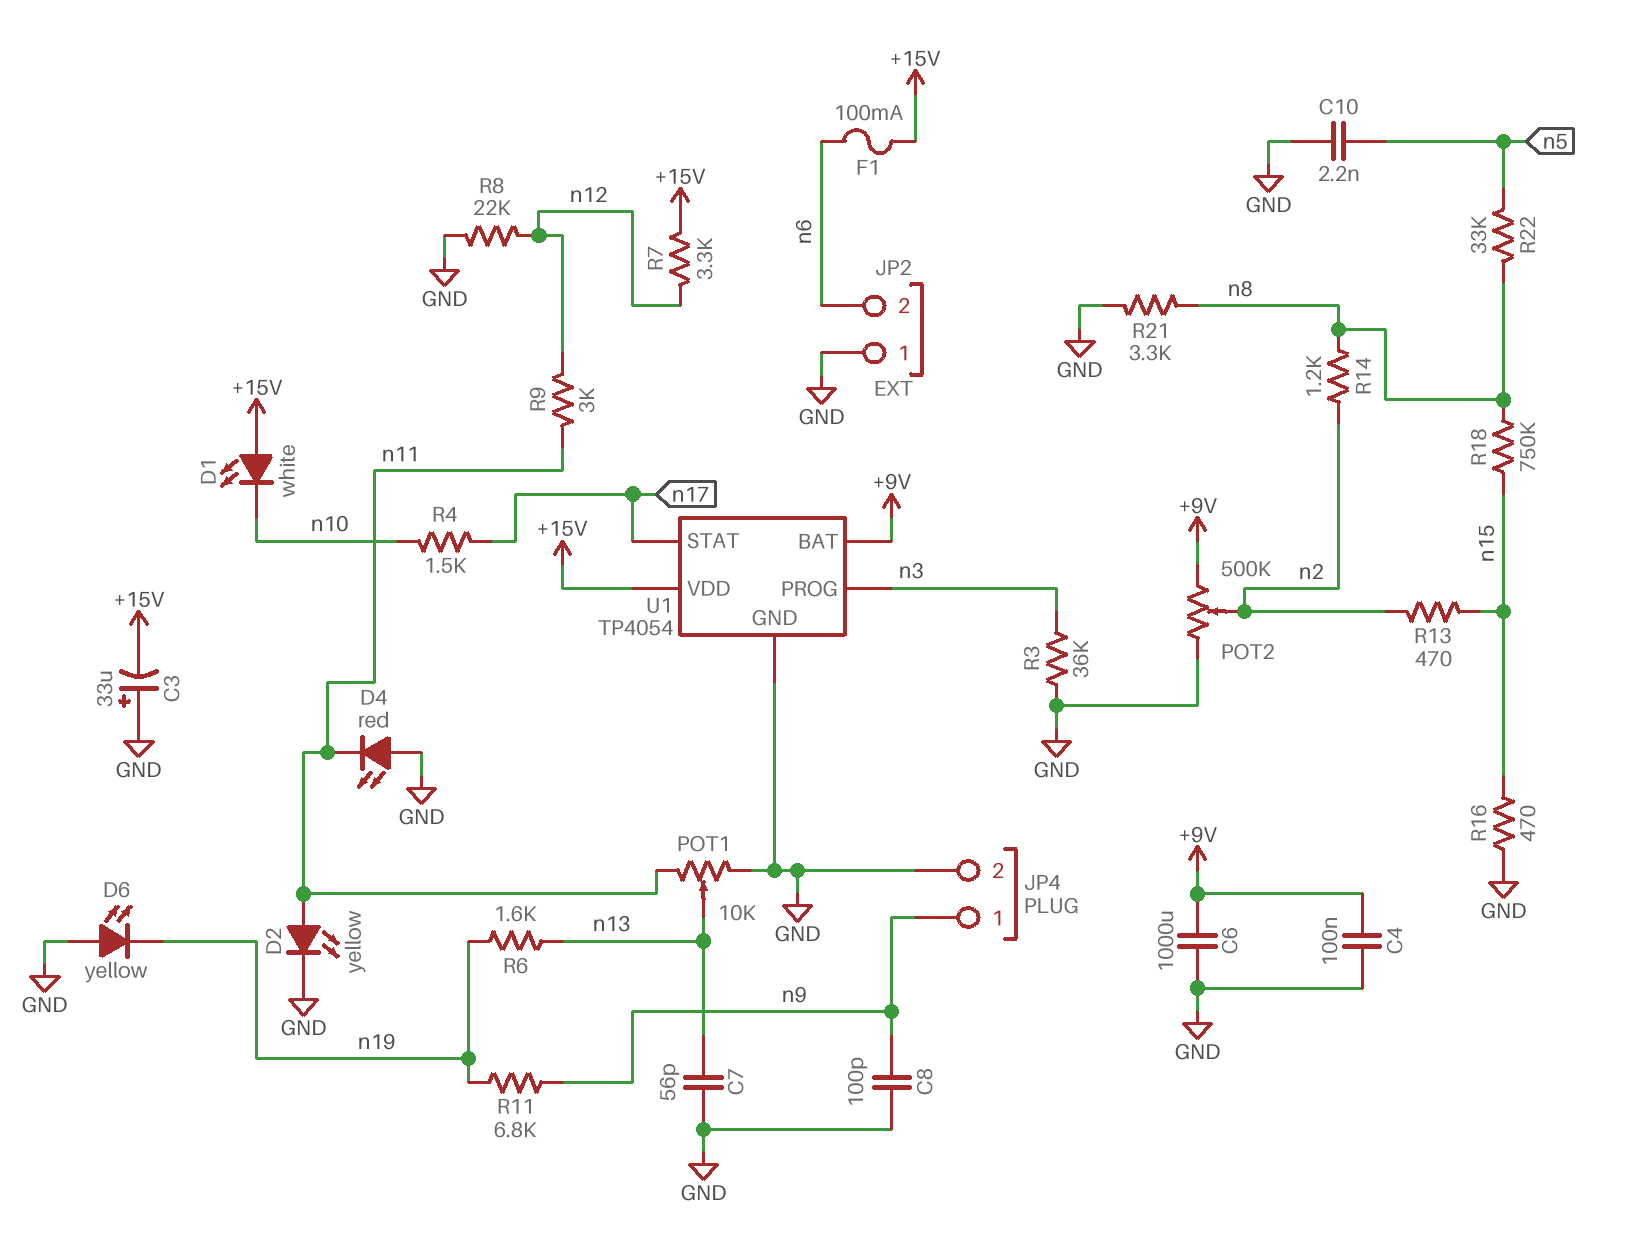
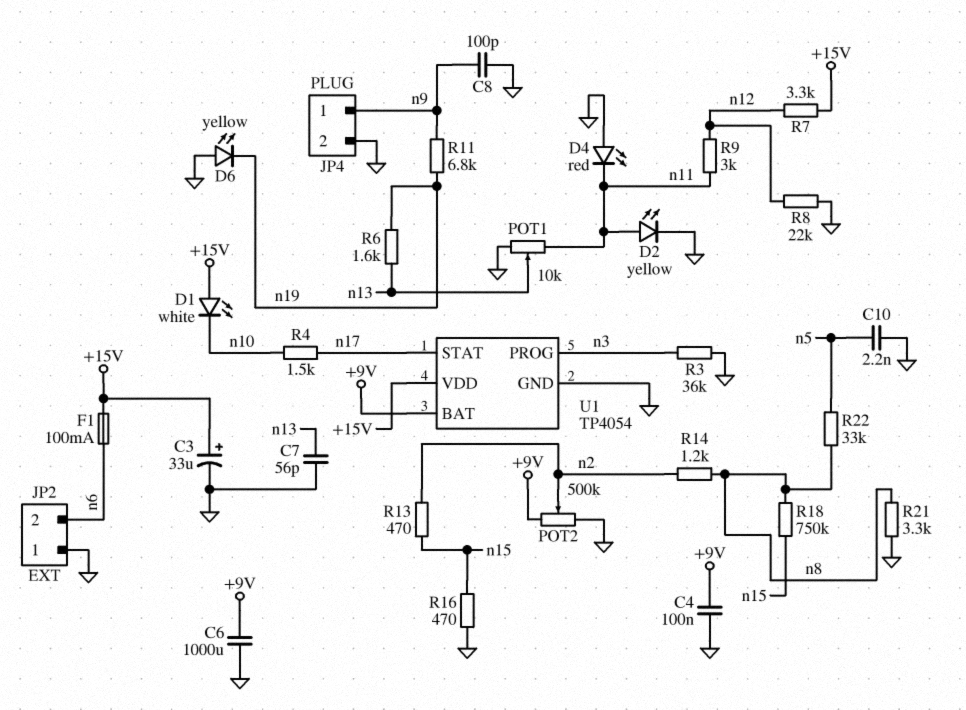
C3: 33uF (plus GND, minus +15V) -> 33uF (plus +15V, minus GND)

